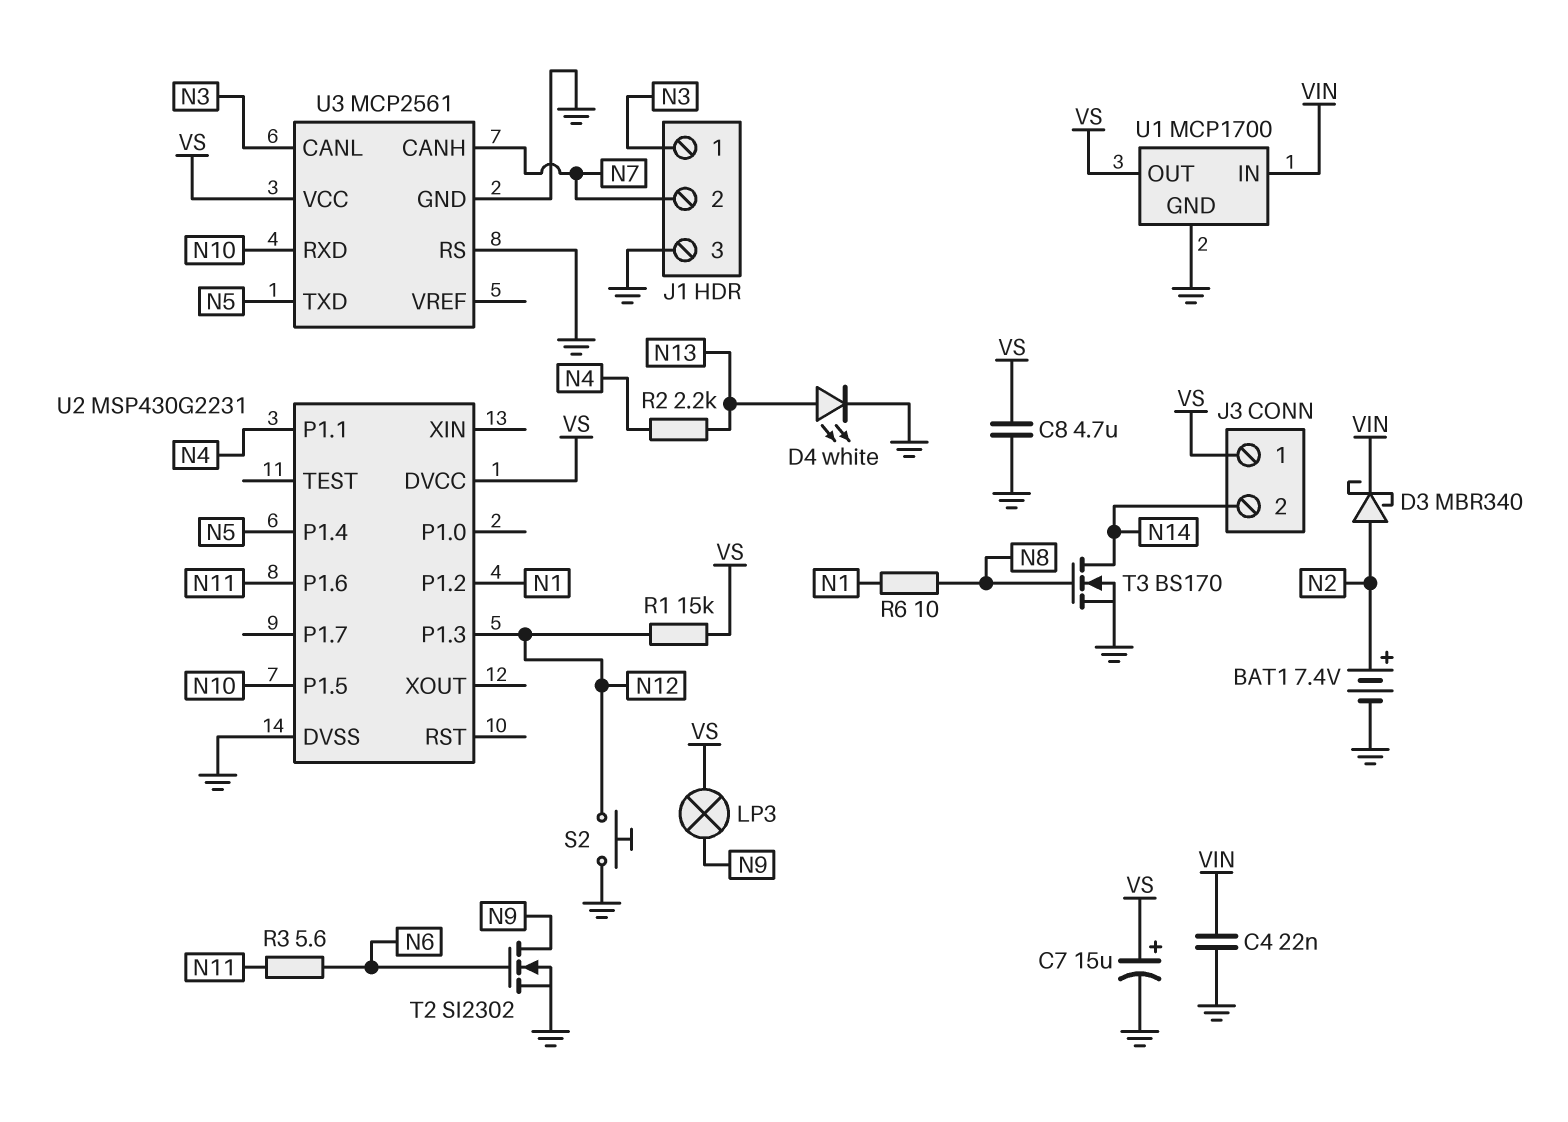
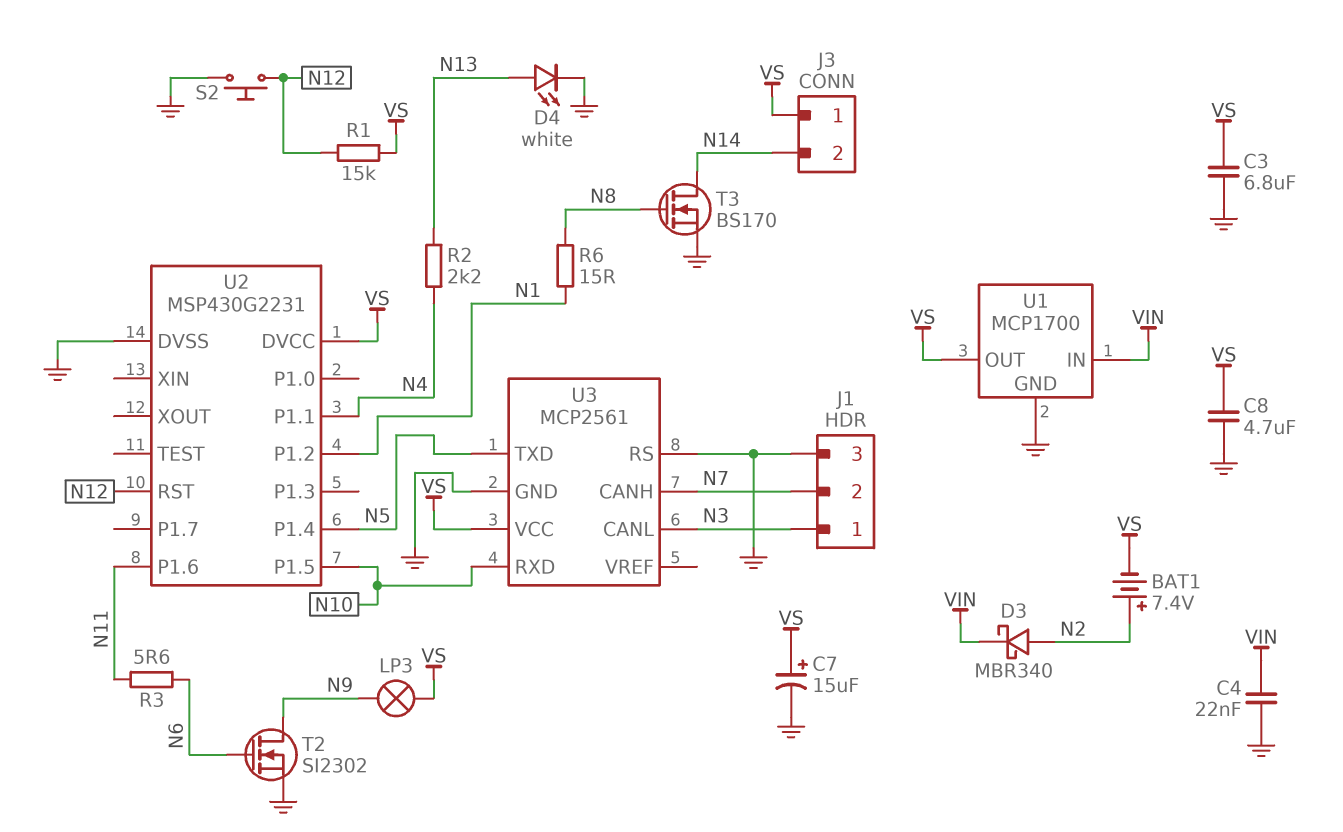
BAT1: 7.4V (plus N2, minus GND) -> 7.4V (plus N2, minus VS)
C3: none -> 6.8uF (GND, VS)
R6: 10 (N1, N8) -> 15 (N1, N8)
U2 pin P1.3: N12 -> none
U2 pin RST: none -> N12

